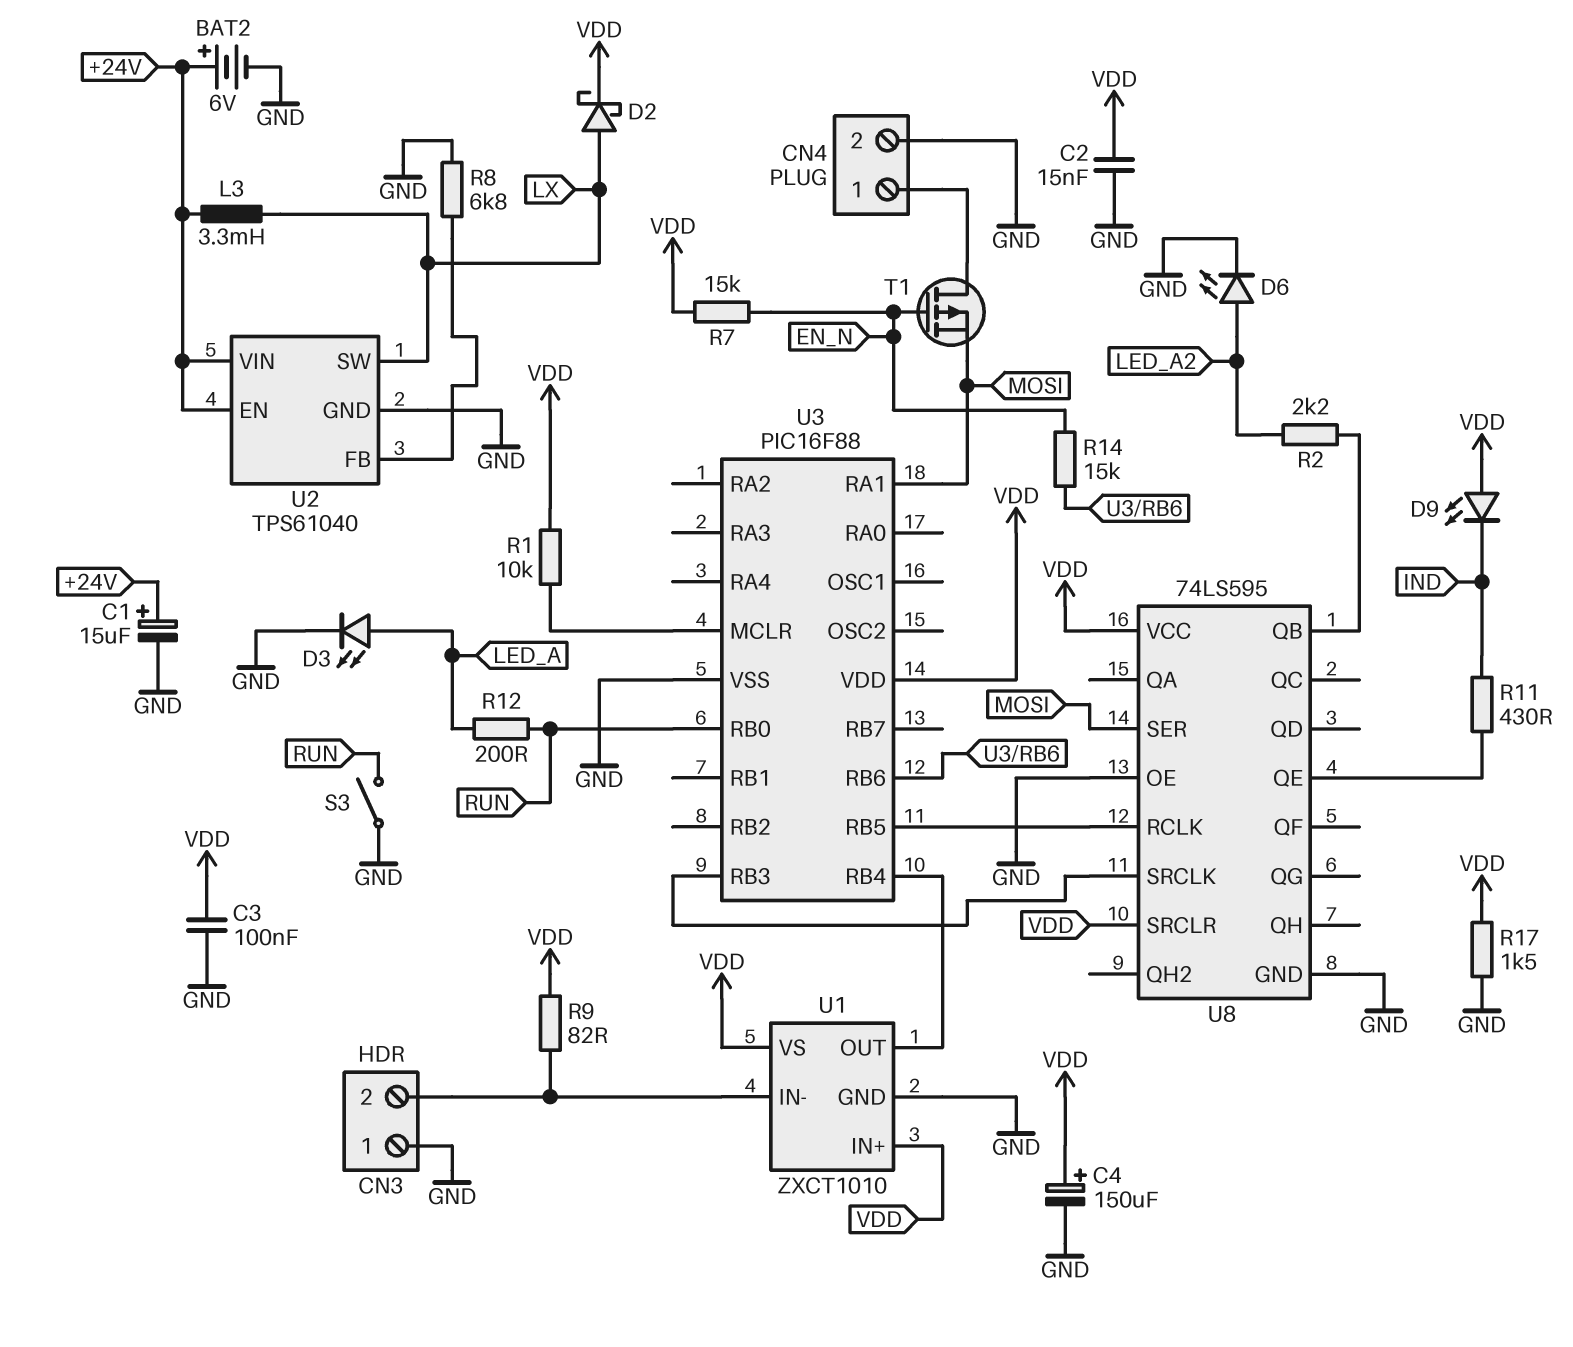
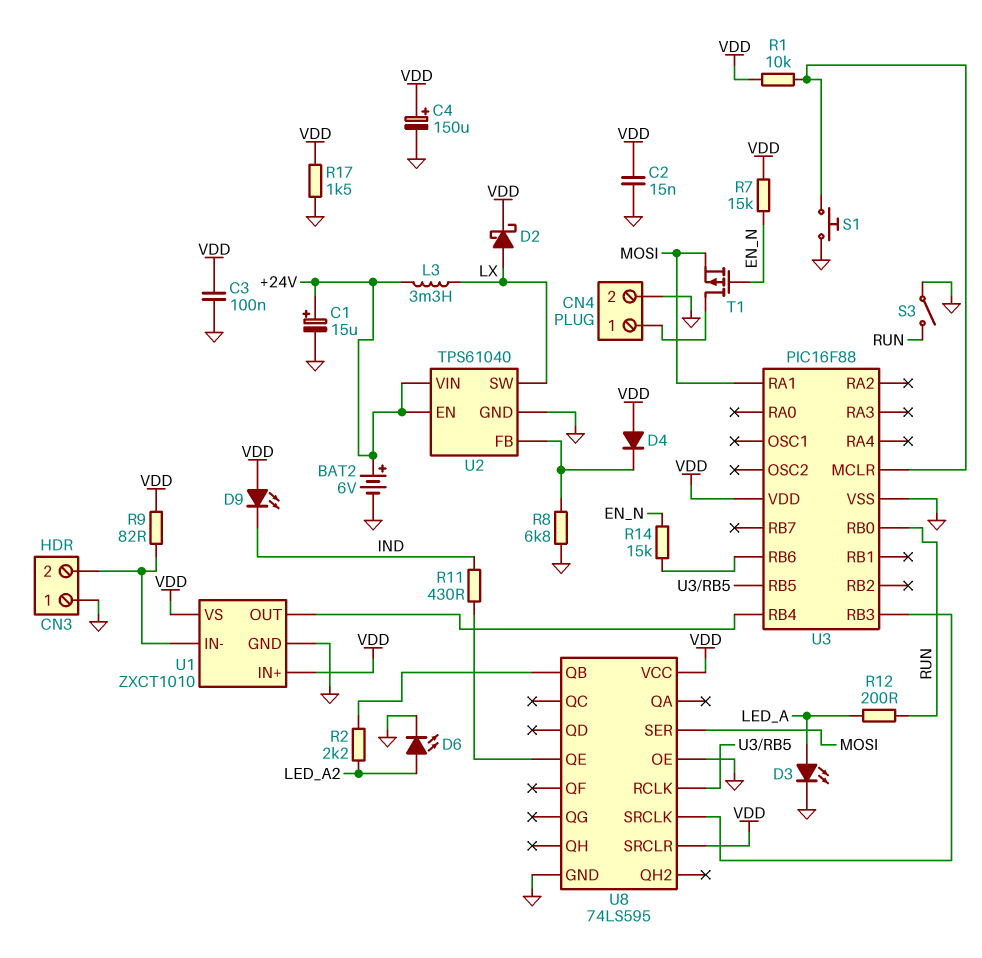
D4: none -> diode (A VDD, K U2/FB)
S1: none -> button (GND, U3/MCLR)

